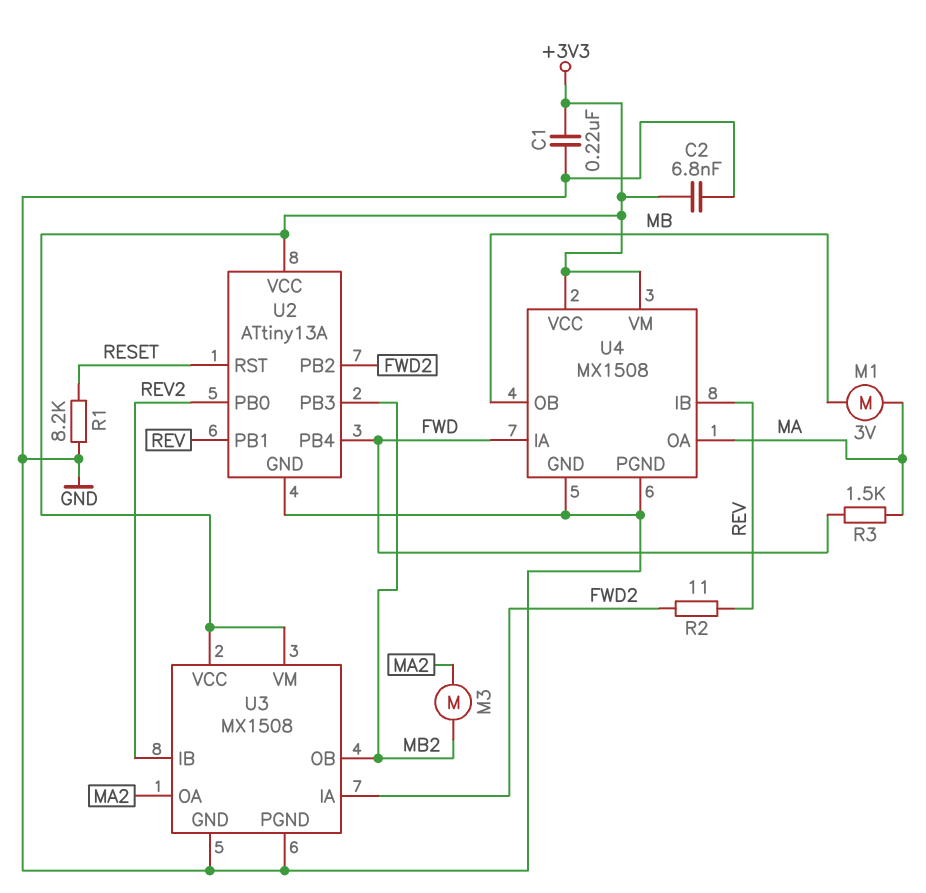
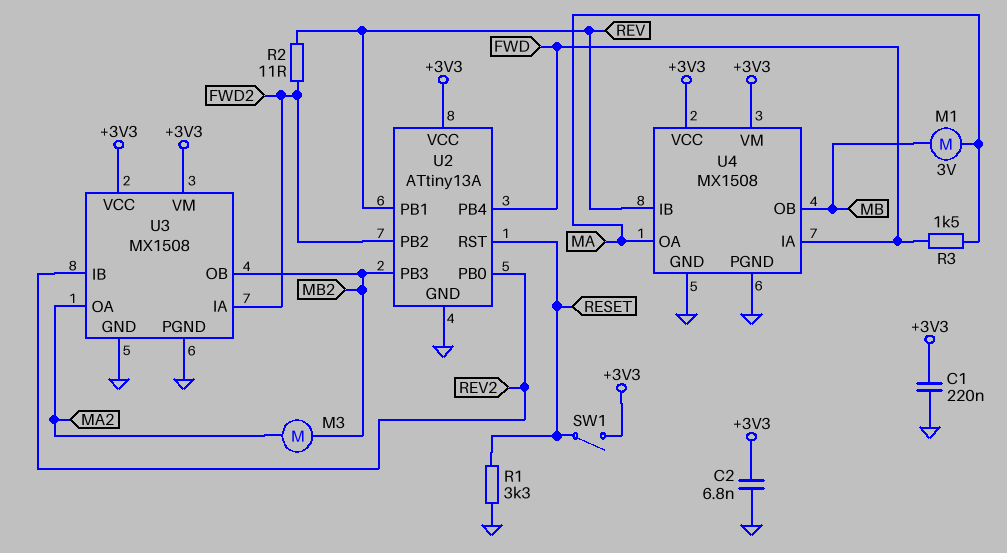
R1: 8.2k (GND, RESET) -> 3.3k (GND, RESET)
SW1: none -> switch (+3V3, RESET)

